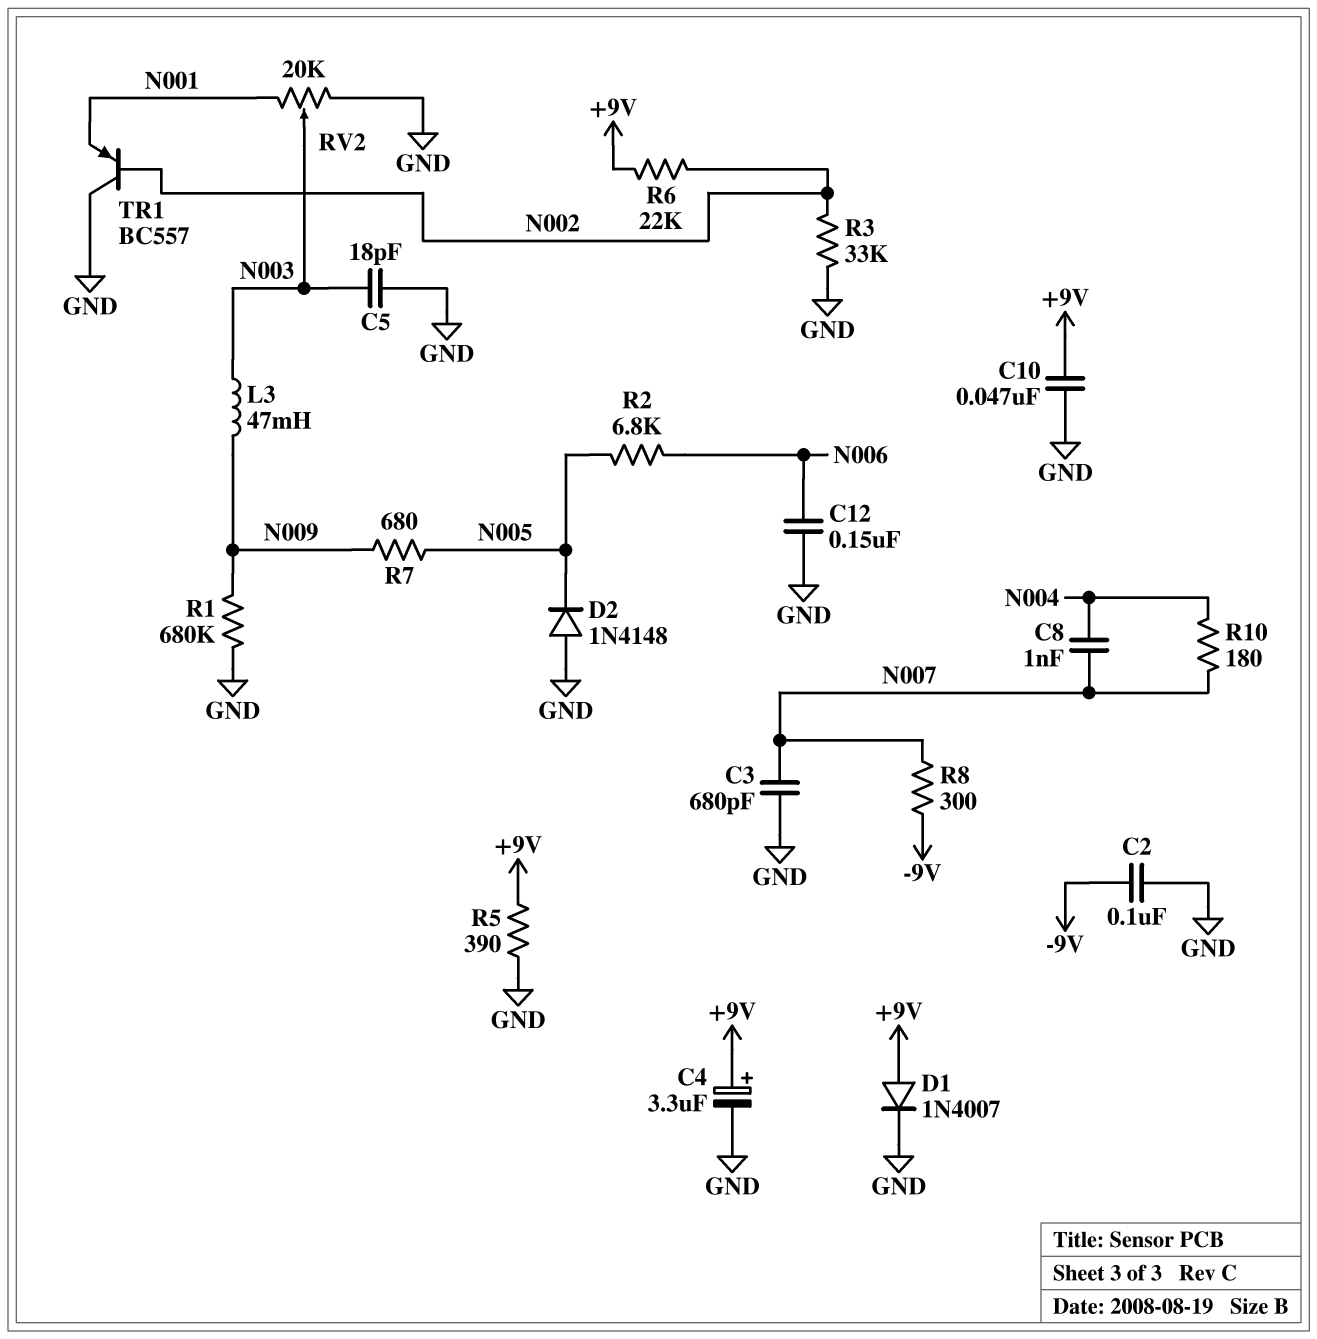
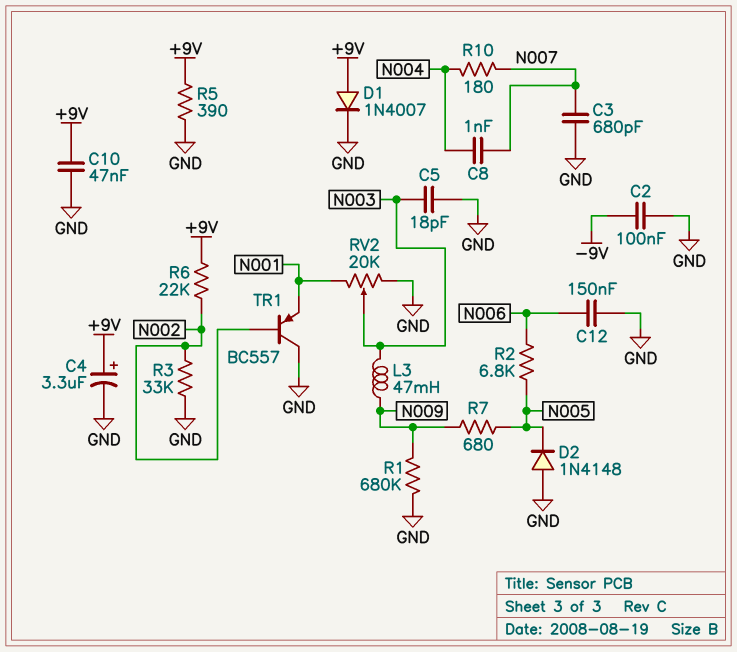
R8: 300 (-9V, N007) -> none

